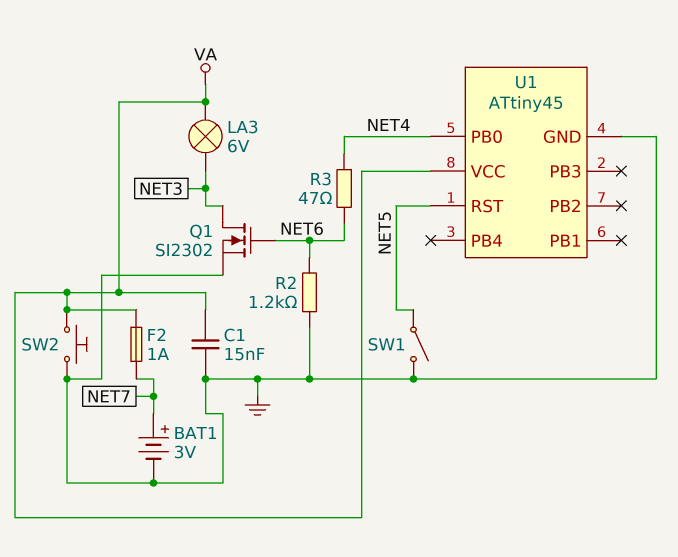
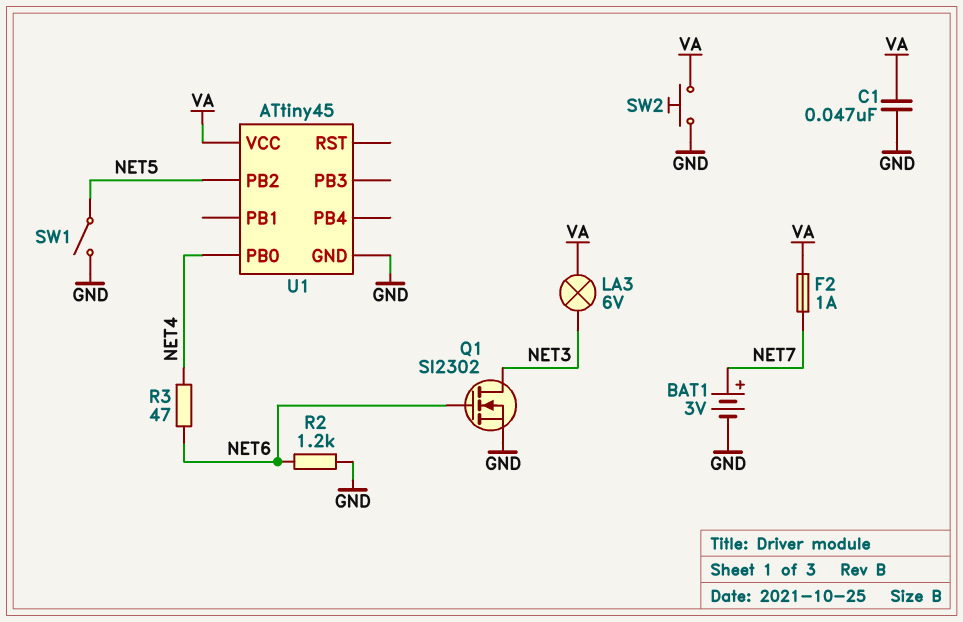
C1: 15nF (GND, VA) -> 47nF (GND, VA)
U1 pin PB2: none -> NET5
U1 pin RST: NET5 -> none

